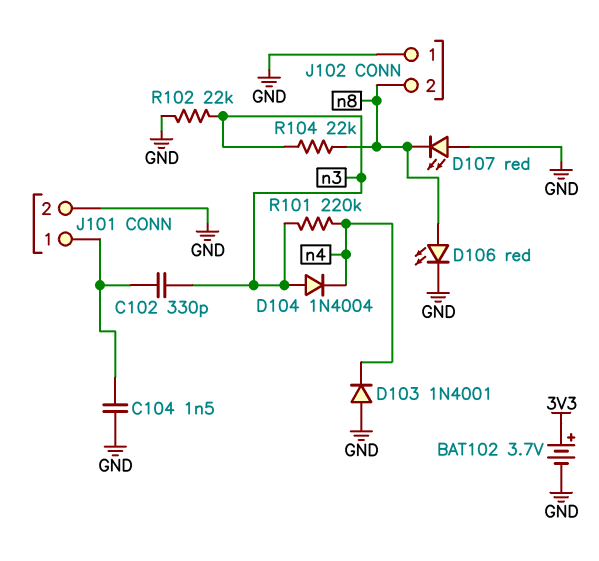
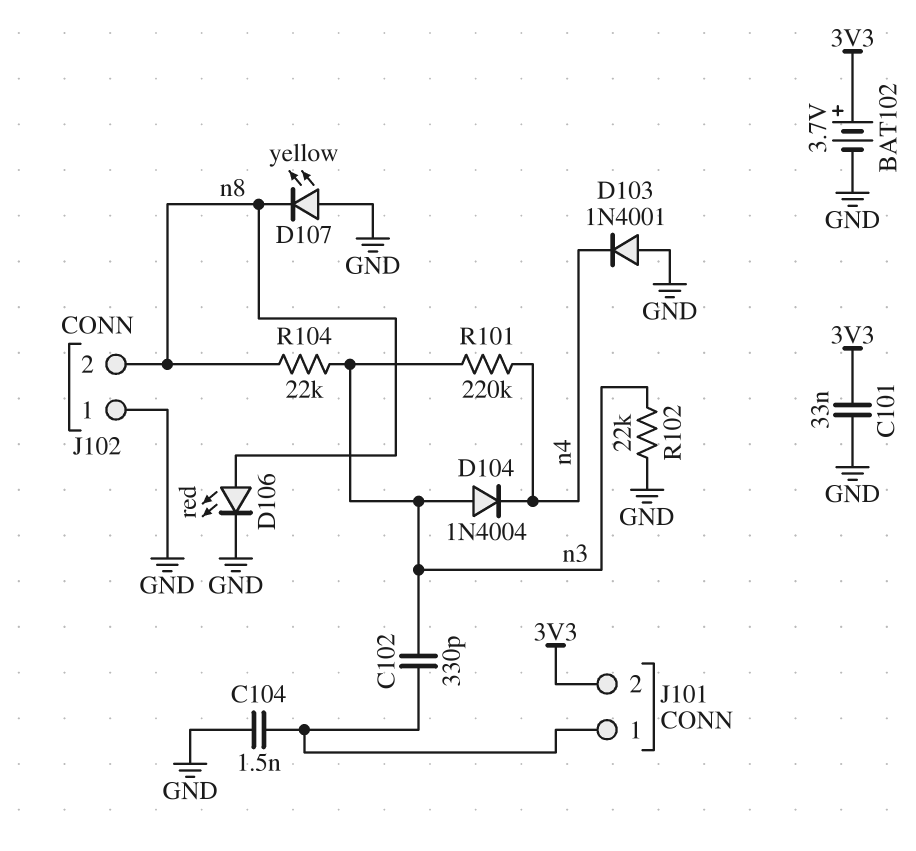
C101: none -> 33nF (3V3, GND)
D107: LED red (A GND, K n8) -> LED yellow (A GND, K n8)
J101 pin 2: GND -> 3V3

